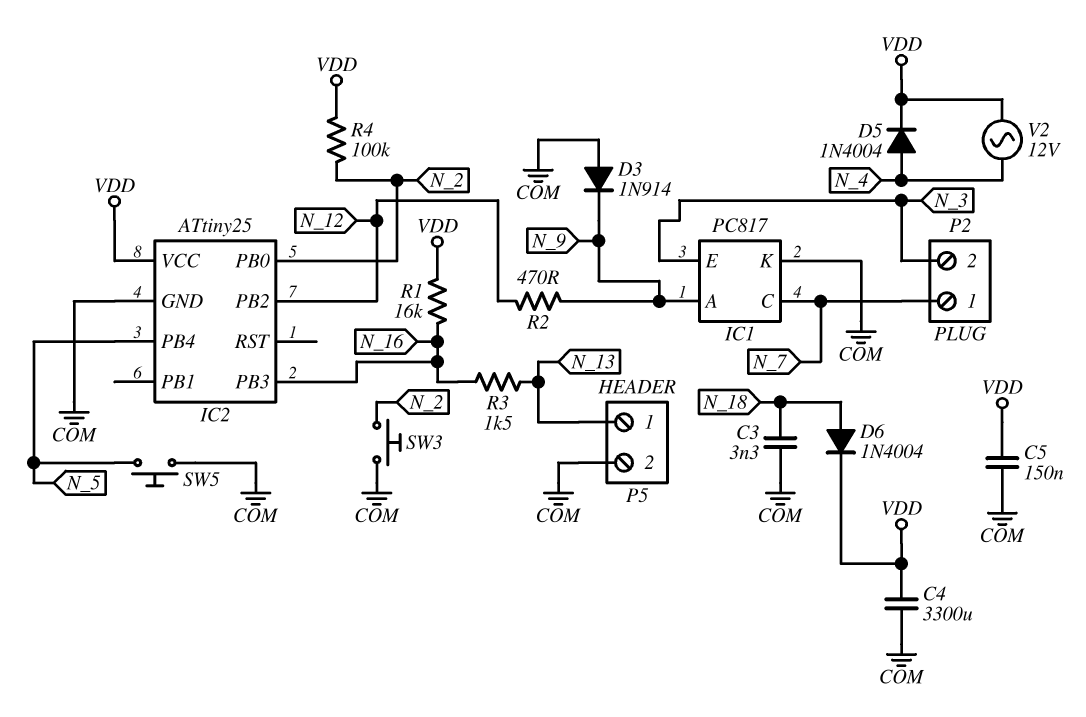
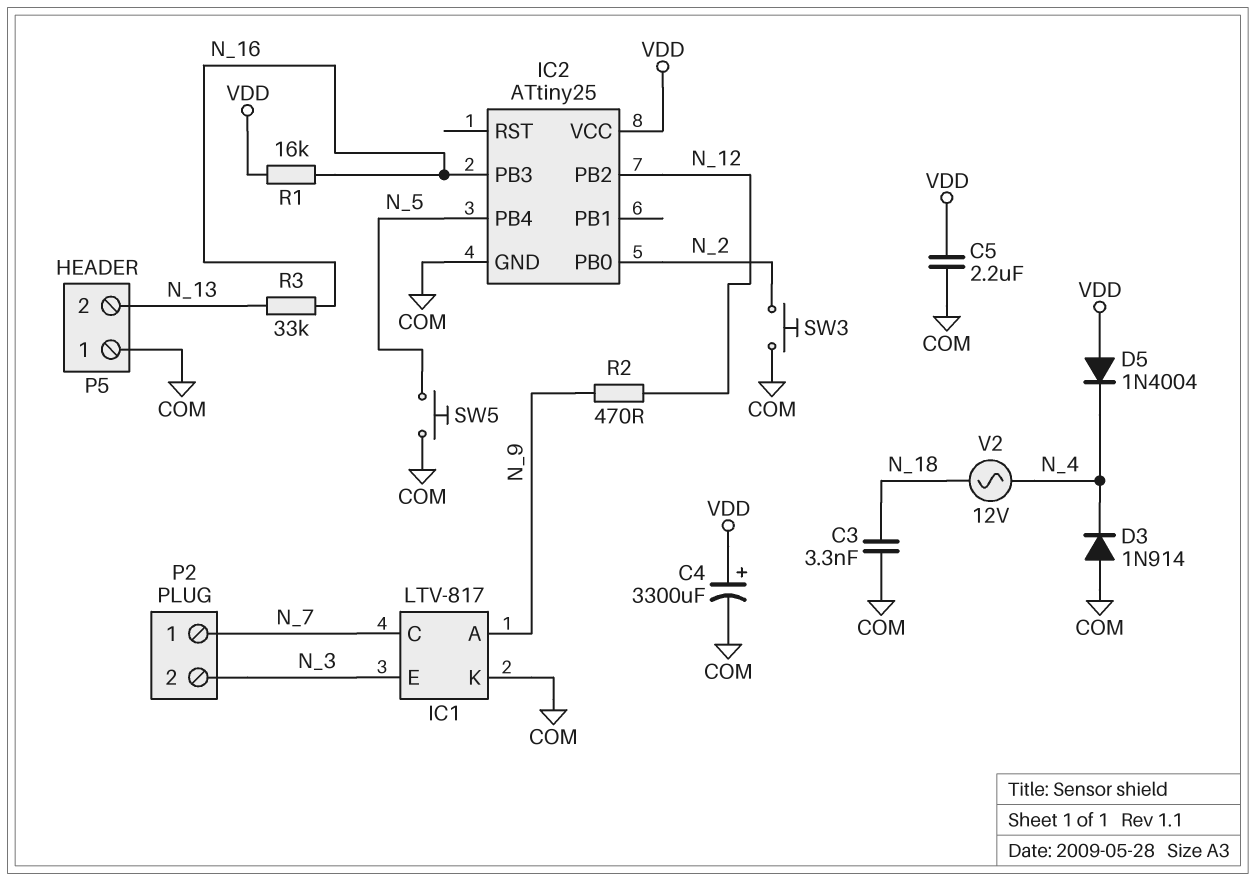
C4: 3300uF (COM, VDD) -> 3300uF (plus VDD, minus COM)
C5: 150nF (COM, VDD) -> 2.2uF (COM, VDD)
D3: diode 1N914 (A COM, K N_9) -> diode 1N914 (A COM, K N_4)
D5: diode 1N4004 (A N_4, K VDD) -> diode 1N4004 (A VDD, K N_4)
D6: diode 1N4004 (A N_18, K VDD) -> none
IC1: PC817 -> LTV-817
P5 pin 1: N_13 -> COM
P5 pin 2: COM -> N_13
R3: 1.5k (N_13, N_16) -> 33k (N_13, N_16)
R4: 100k (N_2, VDD) -> none
V2: AC 12V (N_4, VDD) -> AC 12V (N_4, N_18)

